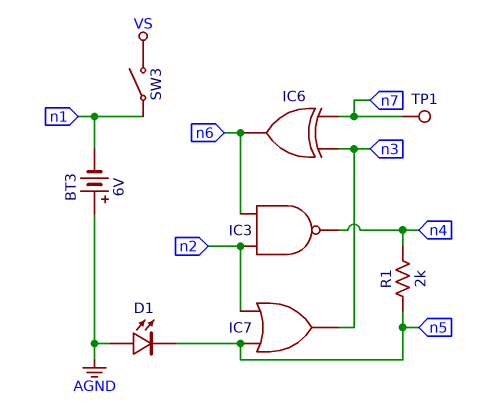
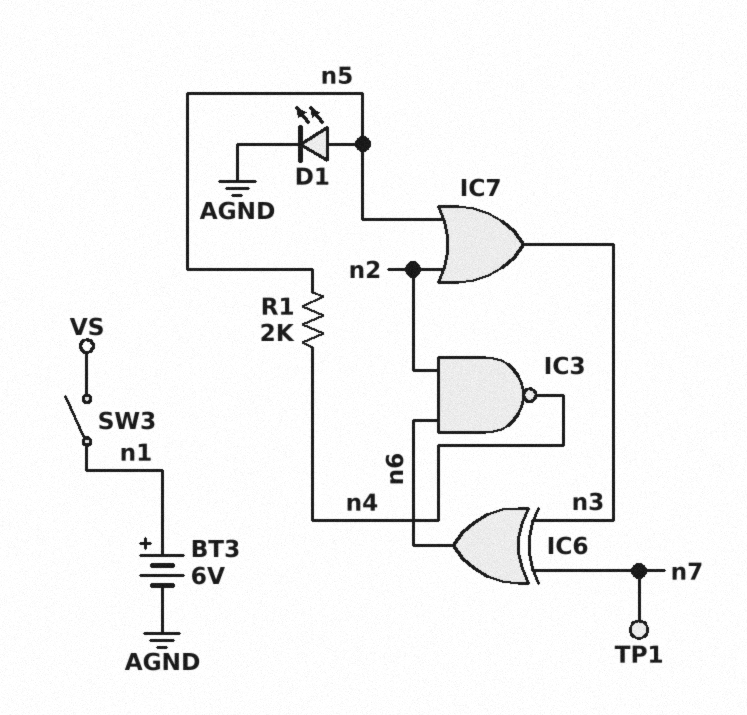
BT3: 6V (plus AGND, minus n1) -> 6V (plus n1, minus AGND)
D1: LED (A AGND, K n5) -> LED (A n5, K AGND)

